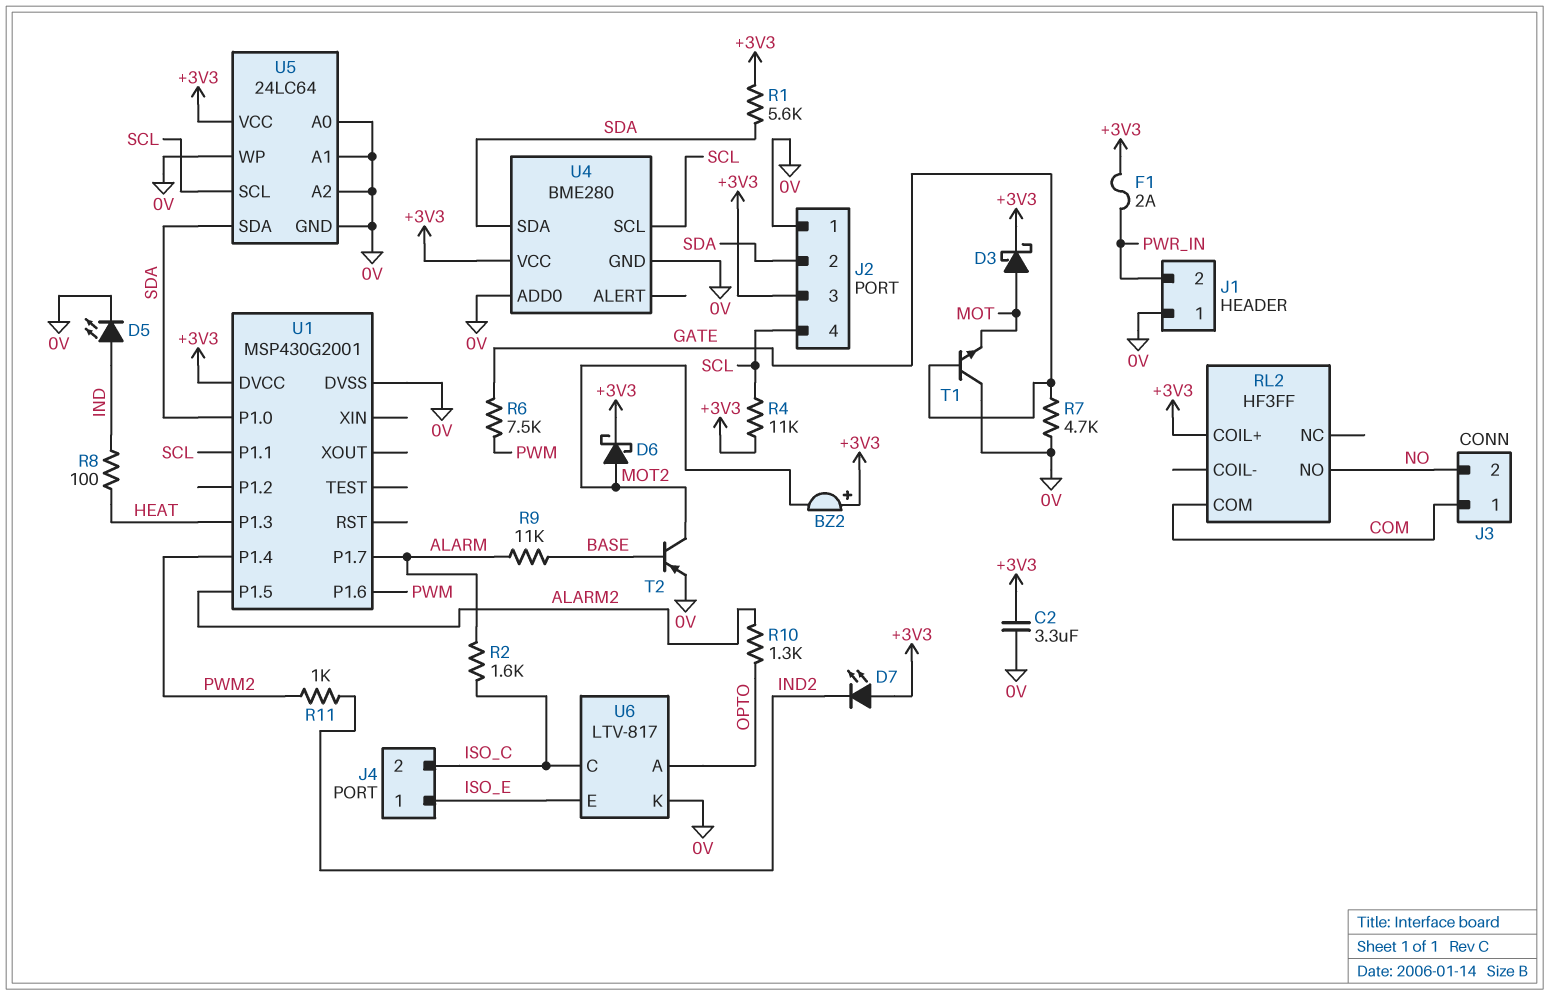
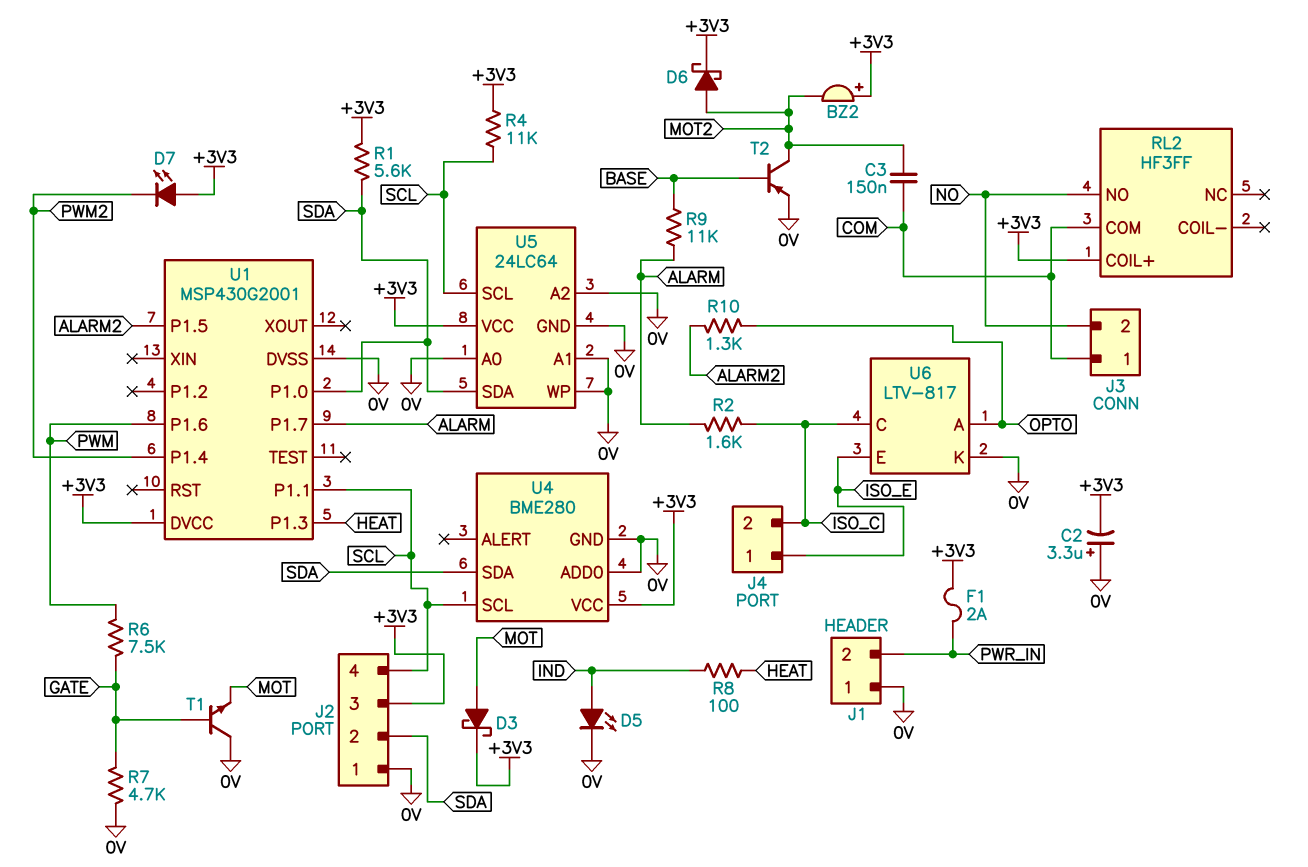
C2: 3.3uF (+3V3, 0V) -> 3.3uF (plus 0V, minus +3V3)
C3: none -> 150nF (COM, MOT2)
D7: LED (A +3V3, K IND2) -> LED (A +3V3, K PWM2)
R11: 1k (IND2, PWM2) -> none

